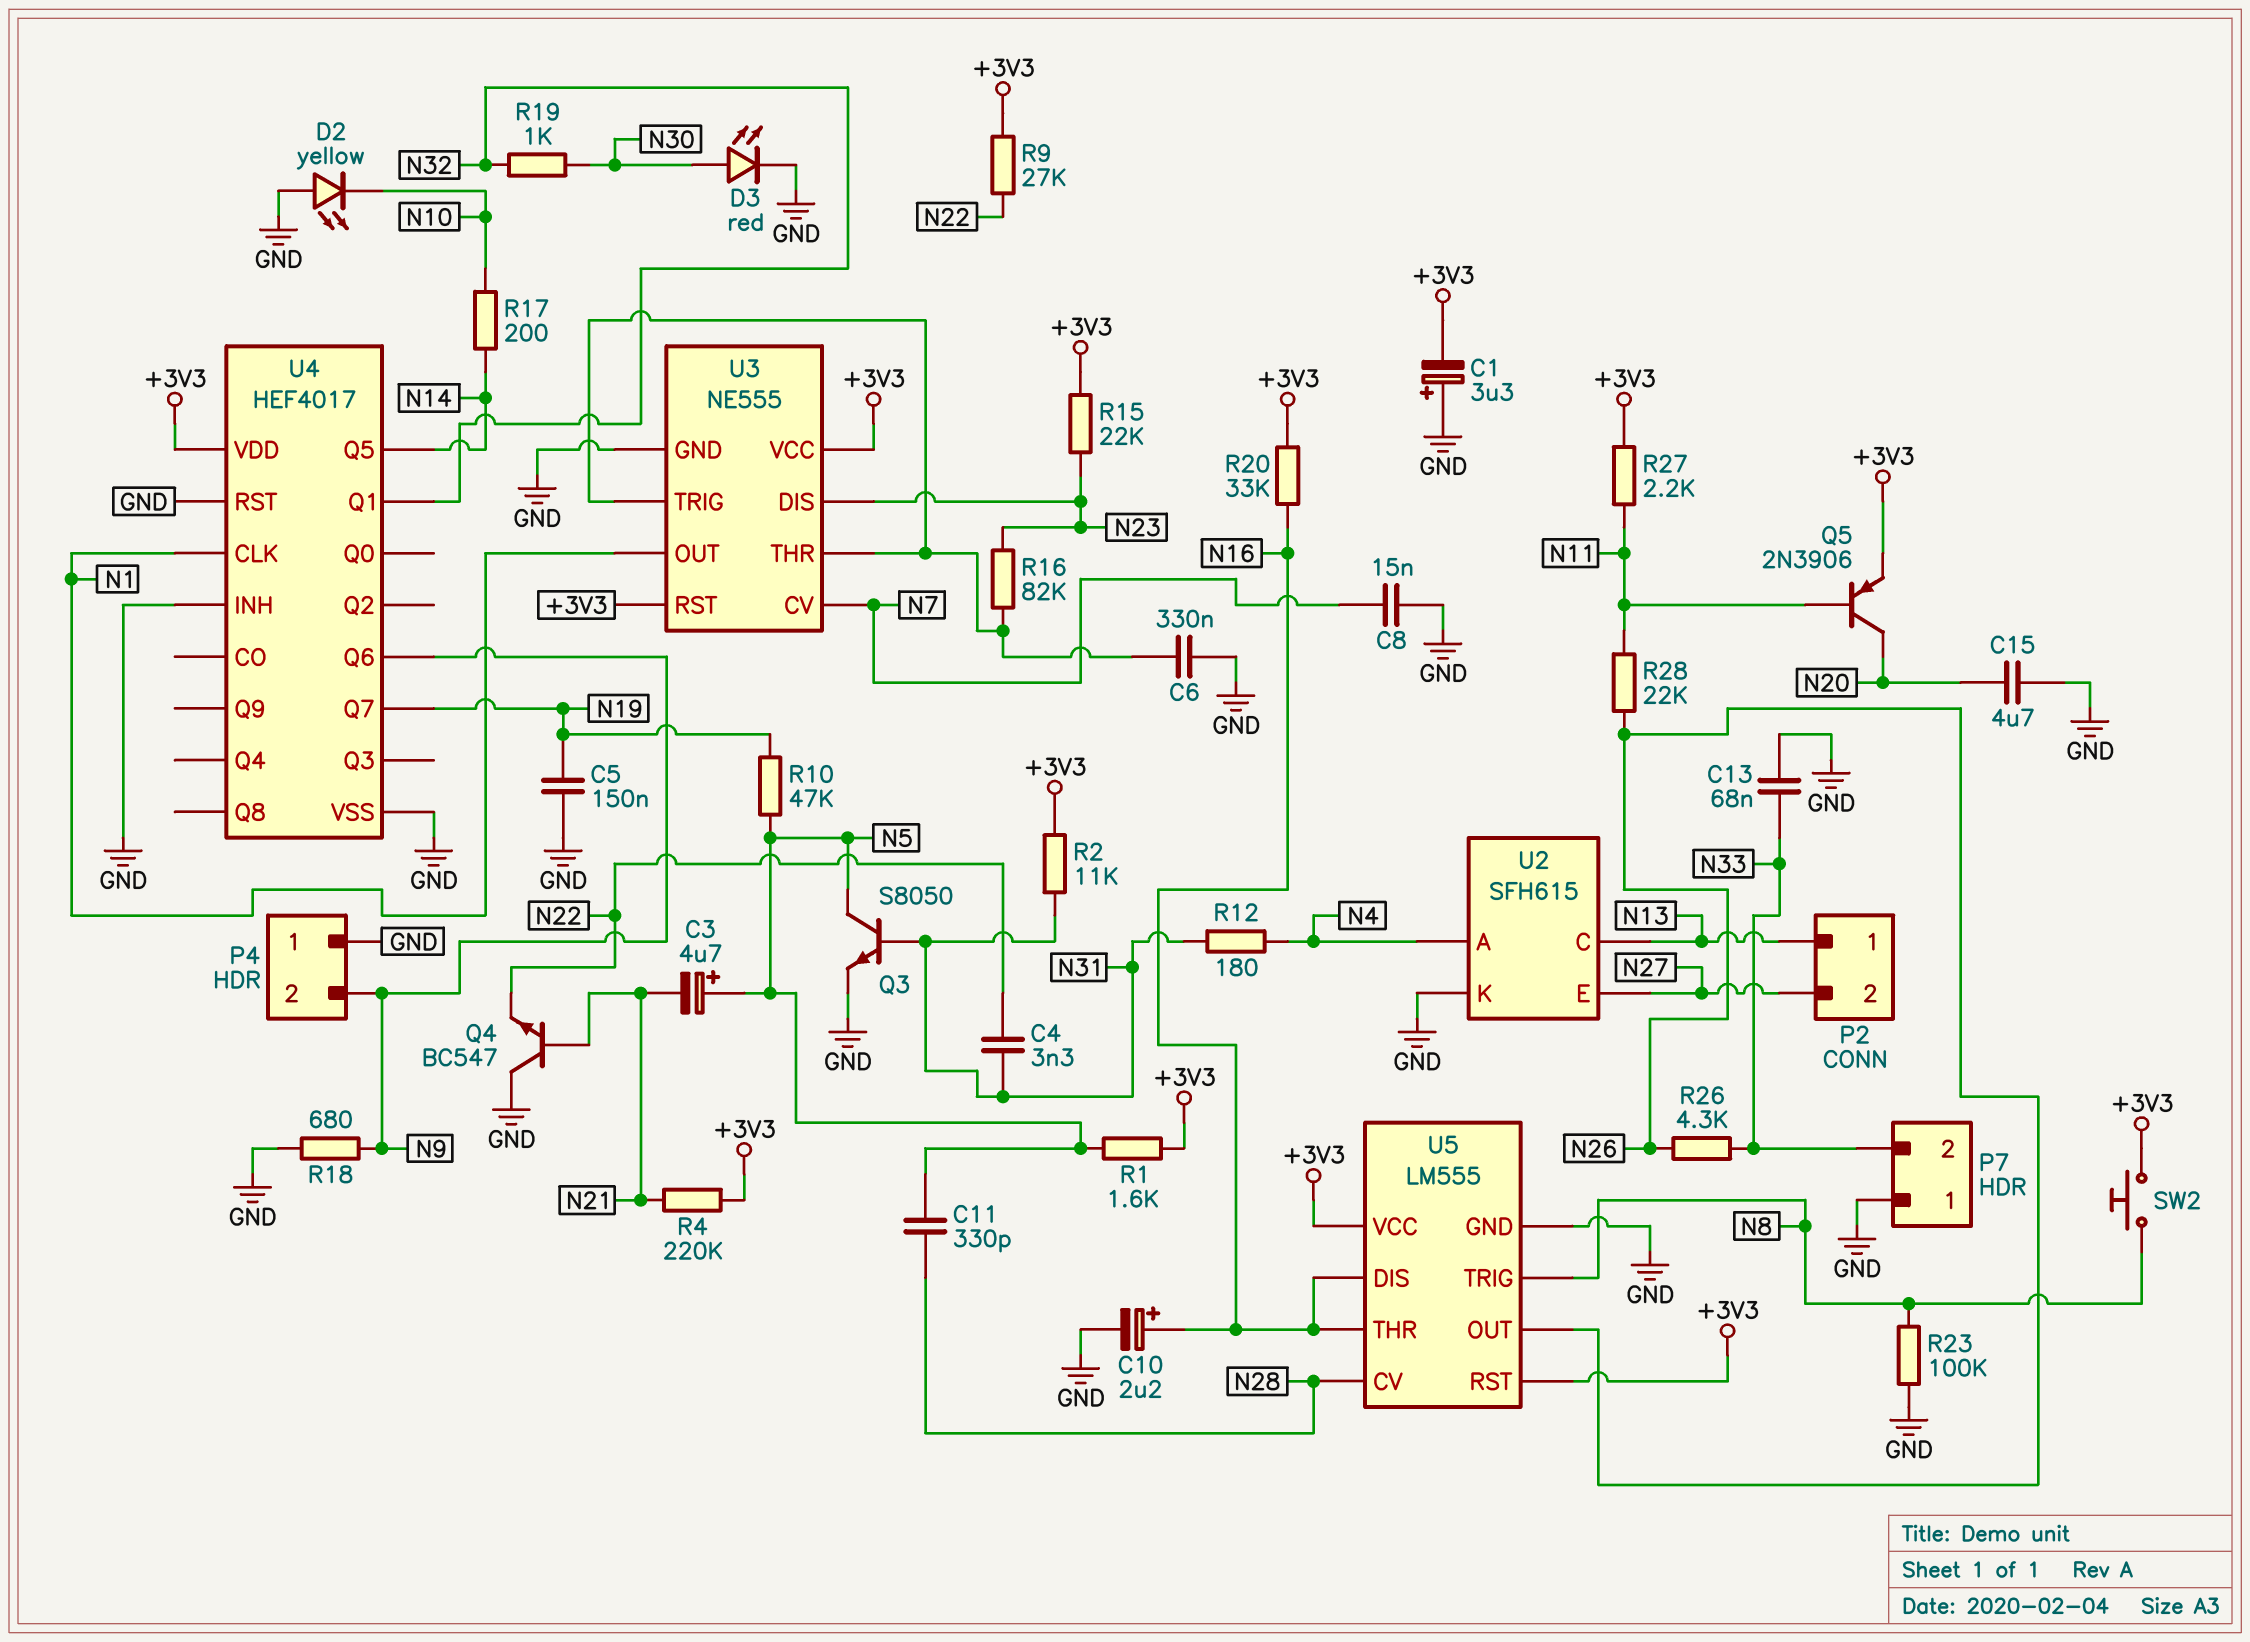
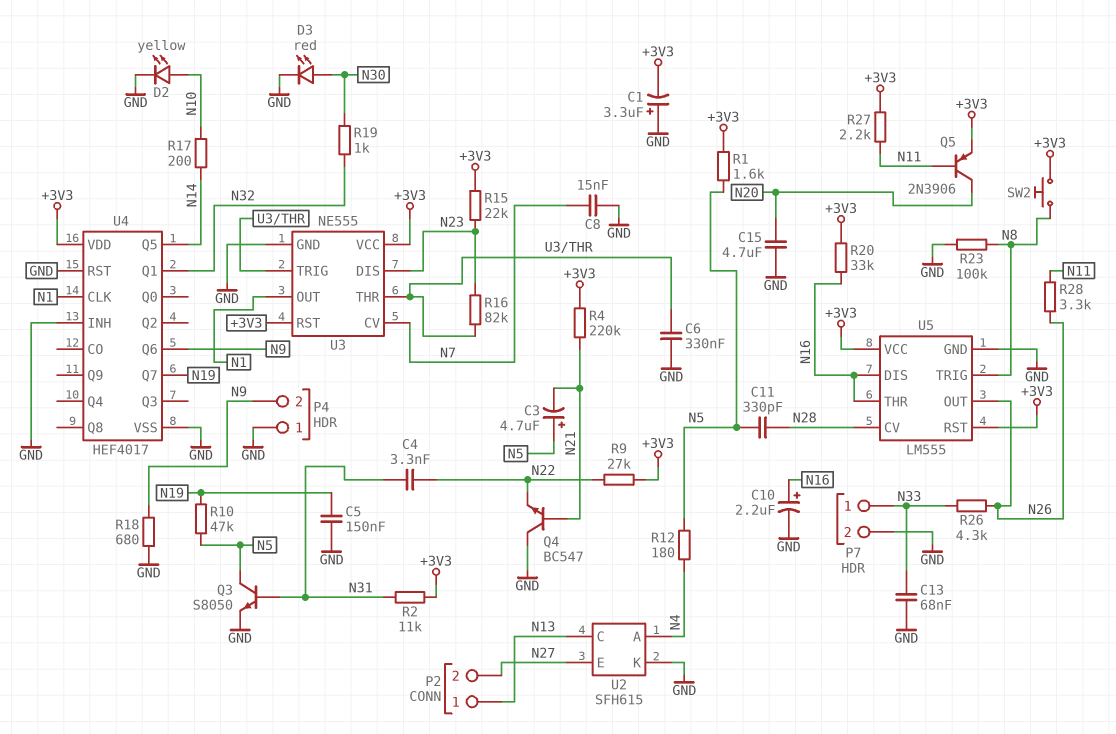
D2: LED yellow (A GND, K N10) -> LED yellow (A N10, K GND)
P7 pin 1: GND -> N33
P7 pin 2: N33 -> GND
R12: 180 (N4, N31) -> 180 (N4, N5)
R28: 22k (N11, N26) -> 3.3k (N11, N26)

